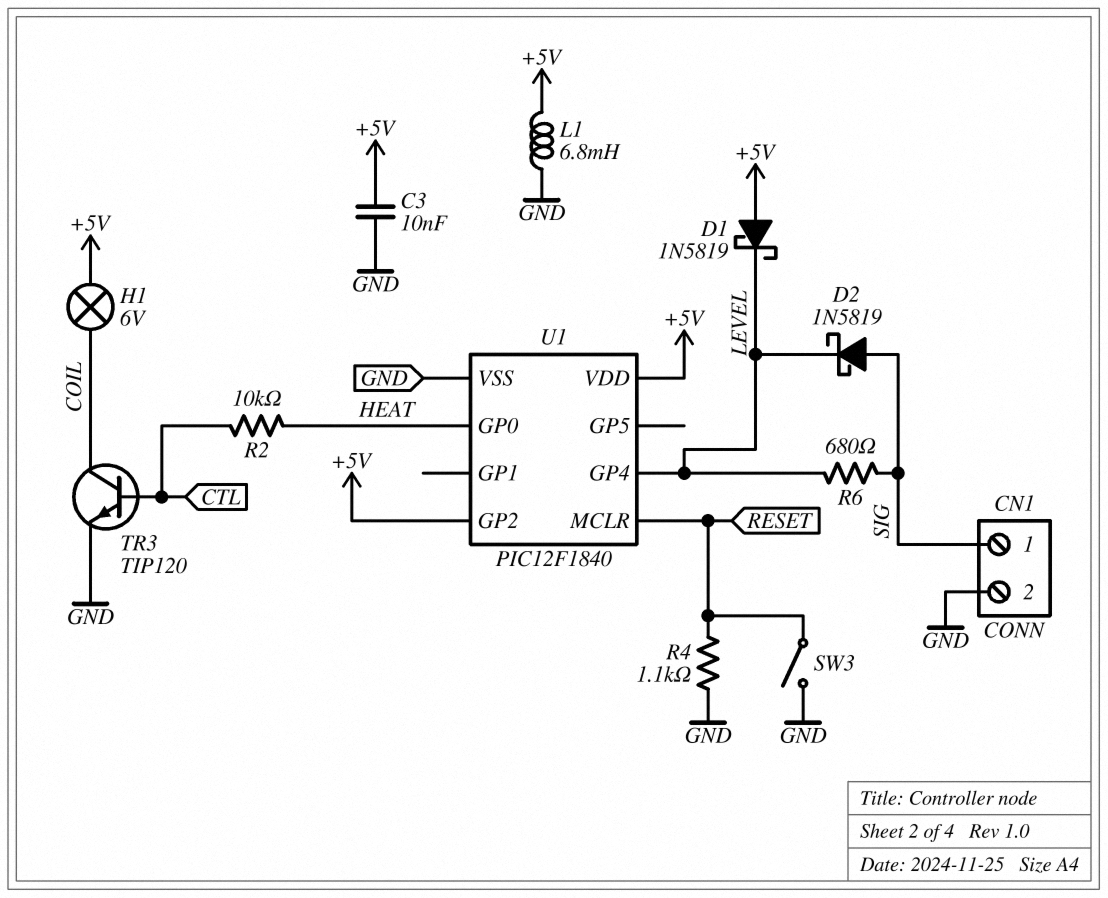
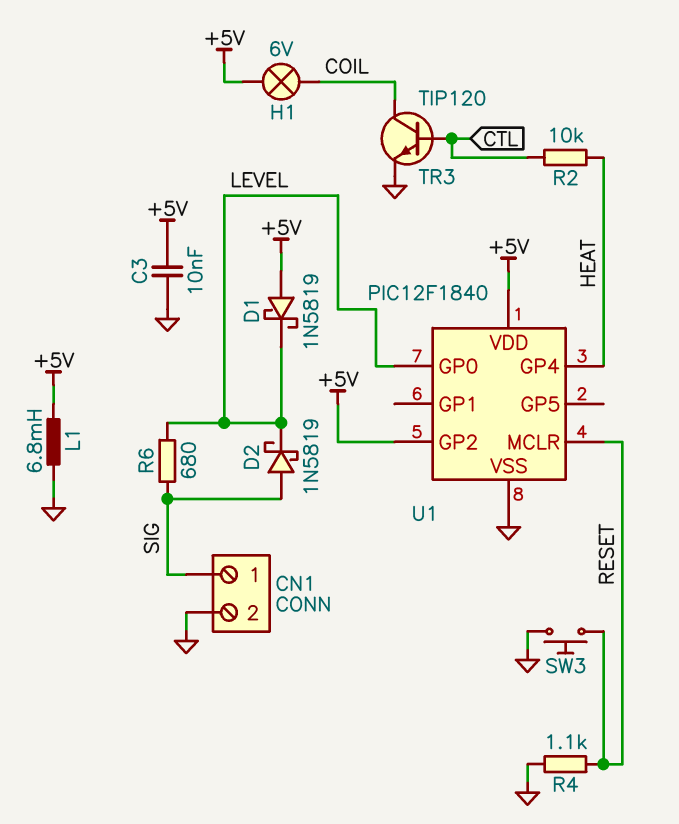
SW3: switch (GND, RESET) -> button (GND, RESET)
U1 pin GP0: HEAT -> LEVEL
U1 pin GP4: LEVEL -> HEAT

